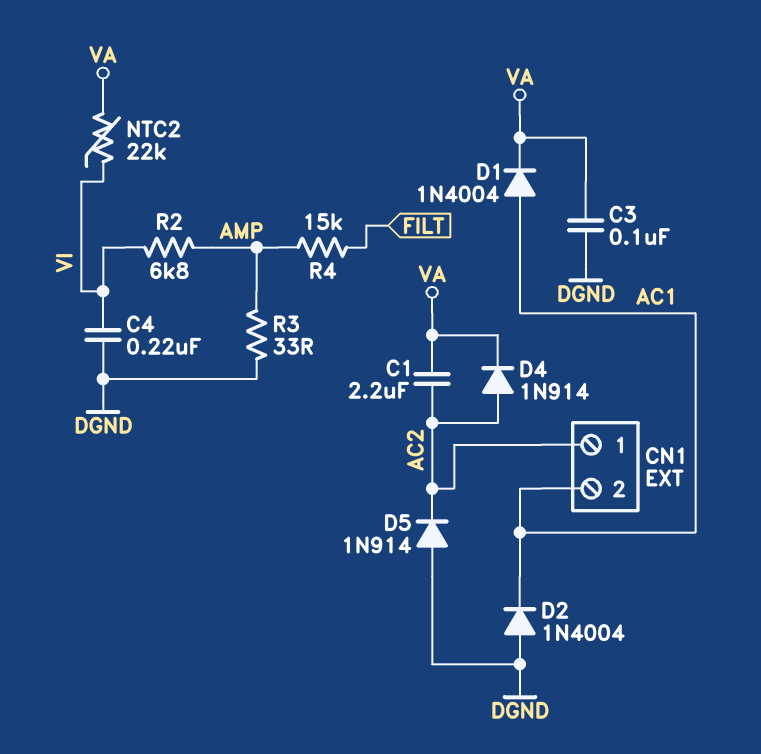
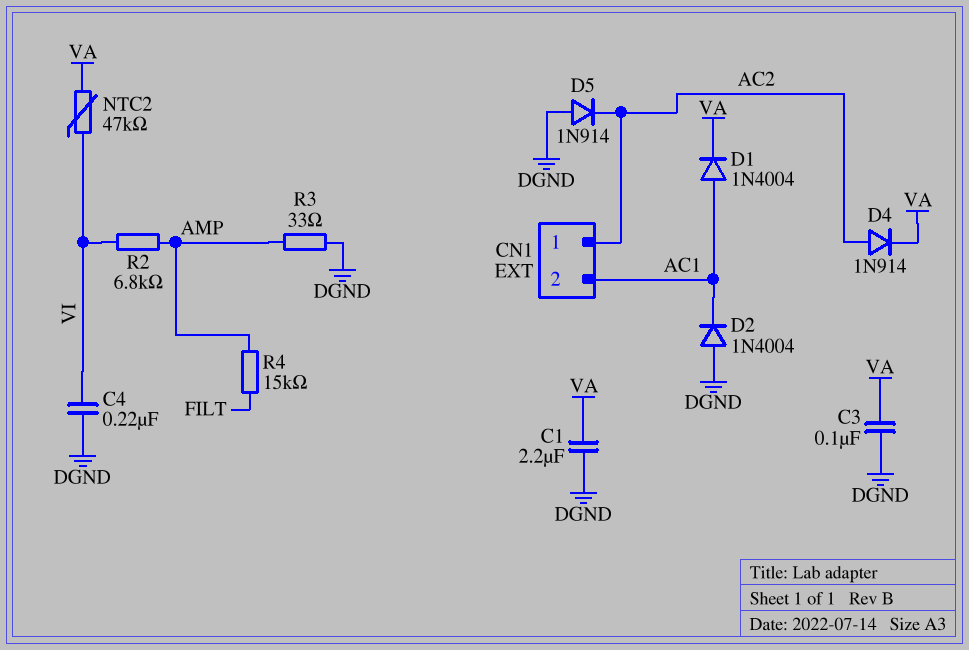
C1: 2.2uF (AC2, VA) -> 2.2uF (DGND, VA)
NTC2: 22k (VA, VI) -> 47k (VA, VI)

